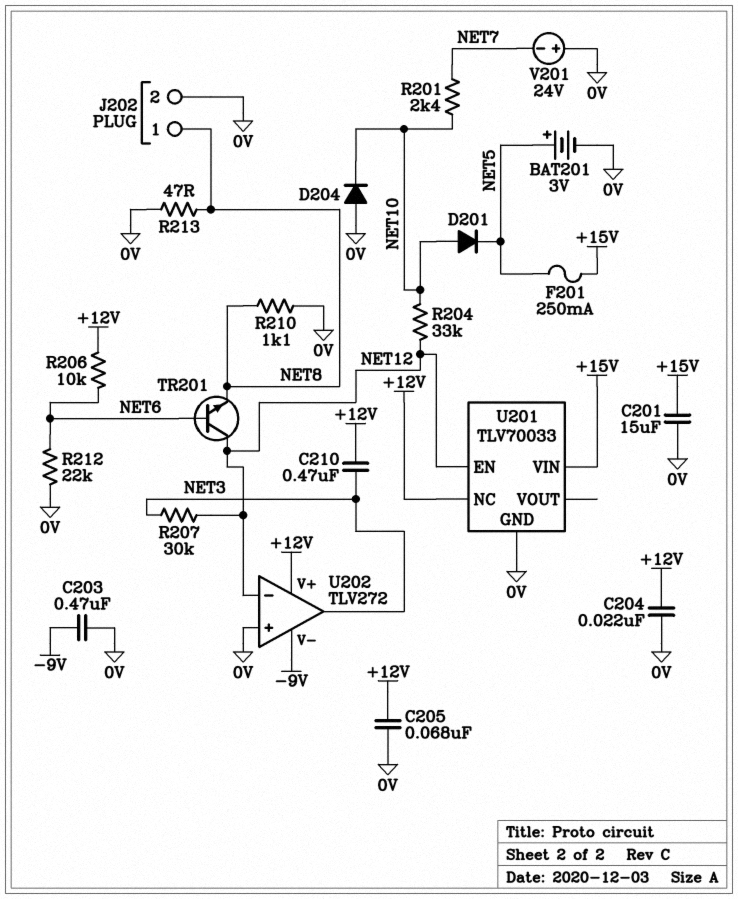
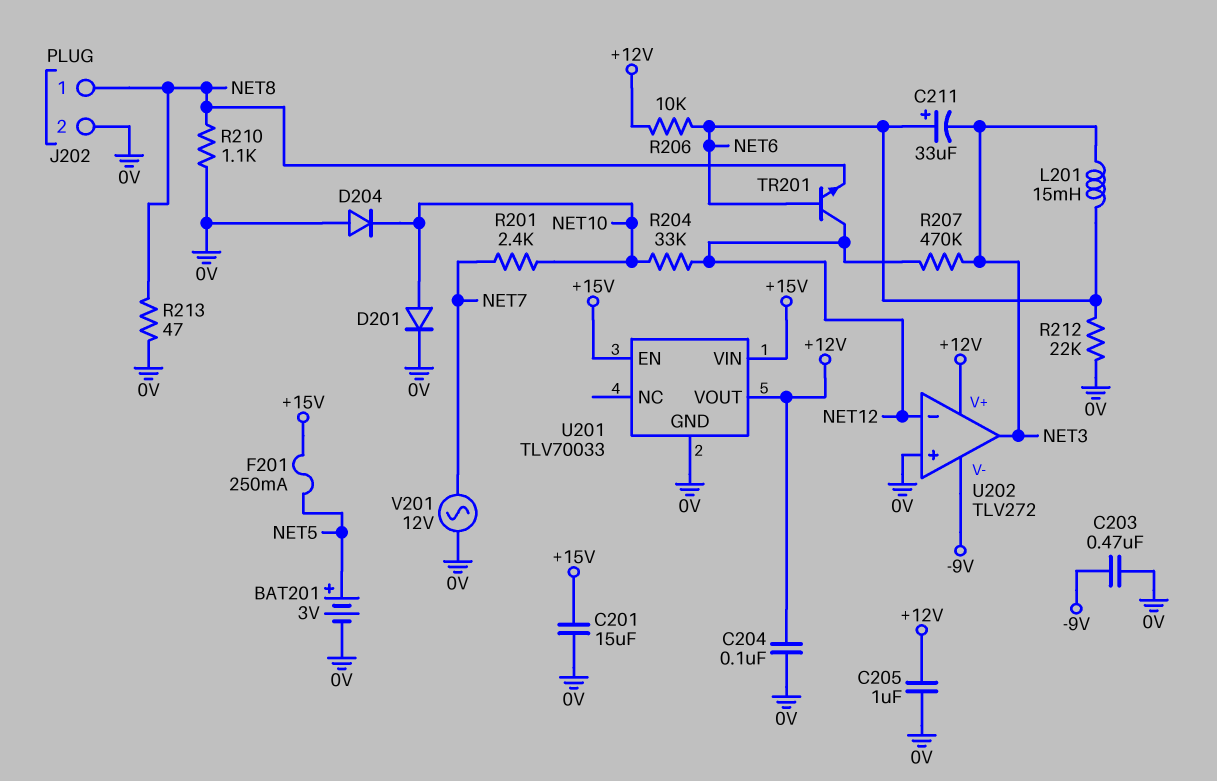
C204: 22nF (+12V, 0V) -> 100nF (+12V, 0V)
C205: 68nF (+12V, 0V) -> 1uF (+12V, 0V)
C210: 470nF (+12V, NET3) -> none
C211: none -> 33uF (plus NET6, minus NET3)
D201: diode (A NET10, K NET5) -> diode (A NET10, K 0V)
L201: none -> 15mH (NET3, NET6)
R207: 30k (NET3, NET12) -> 470k (NET3, NET12)
U201 pin EN: NET12 -> +15V
U201 pin NC: +12V -> none
U201 pin VOUT: none -> +12V
V201: 24V (plus 0V, minus NET7) -> AC 12V (0V, NET7)

